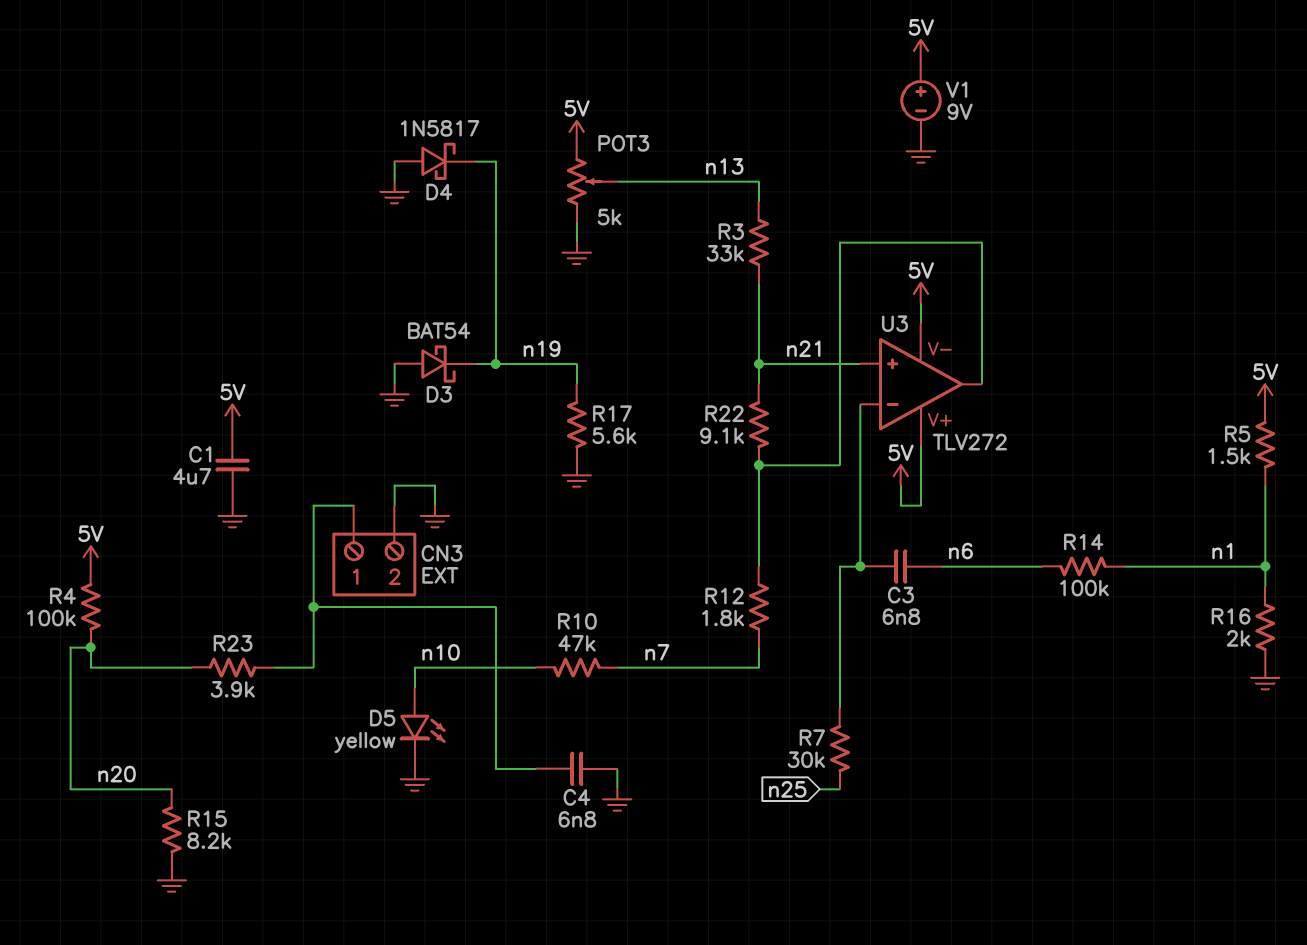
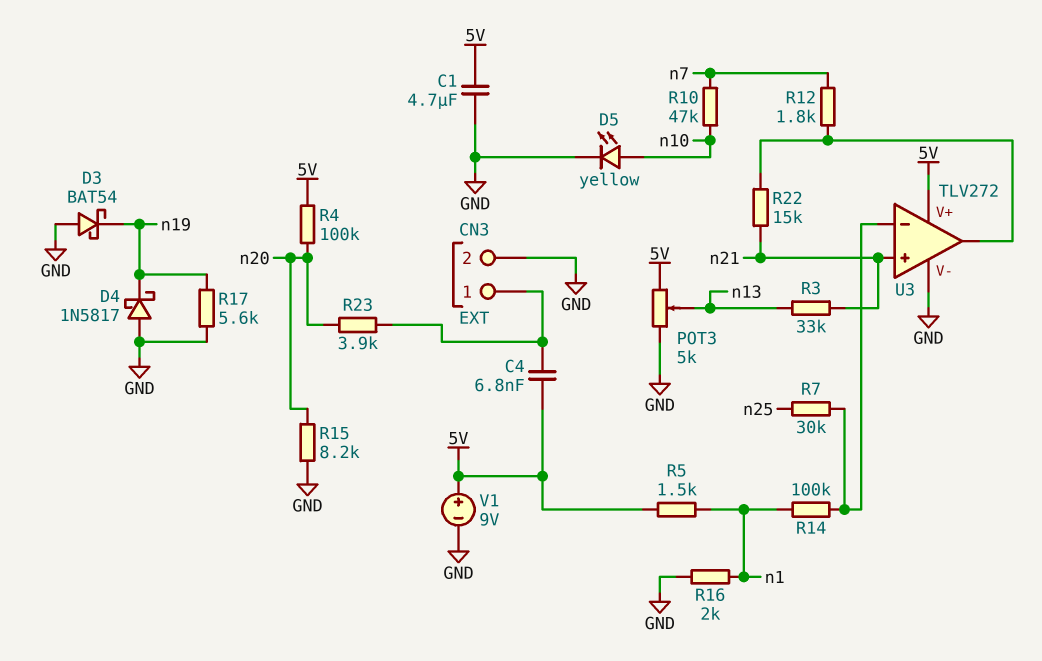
C3: 6.8nF (U3/in-, n6) -> none
C4: 6.8nF (CN3/1, GND) -> 6.8nF (5V, CN3/1)
R14: 100k (n1, n6) -> 100k (U3/in-, n1)
R22: 9.1k (U3/out, n21) -> 15k (U3/out, n21)
U3 pin V-: 5V -> GND

